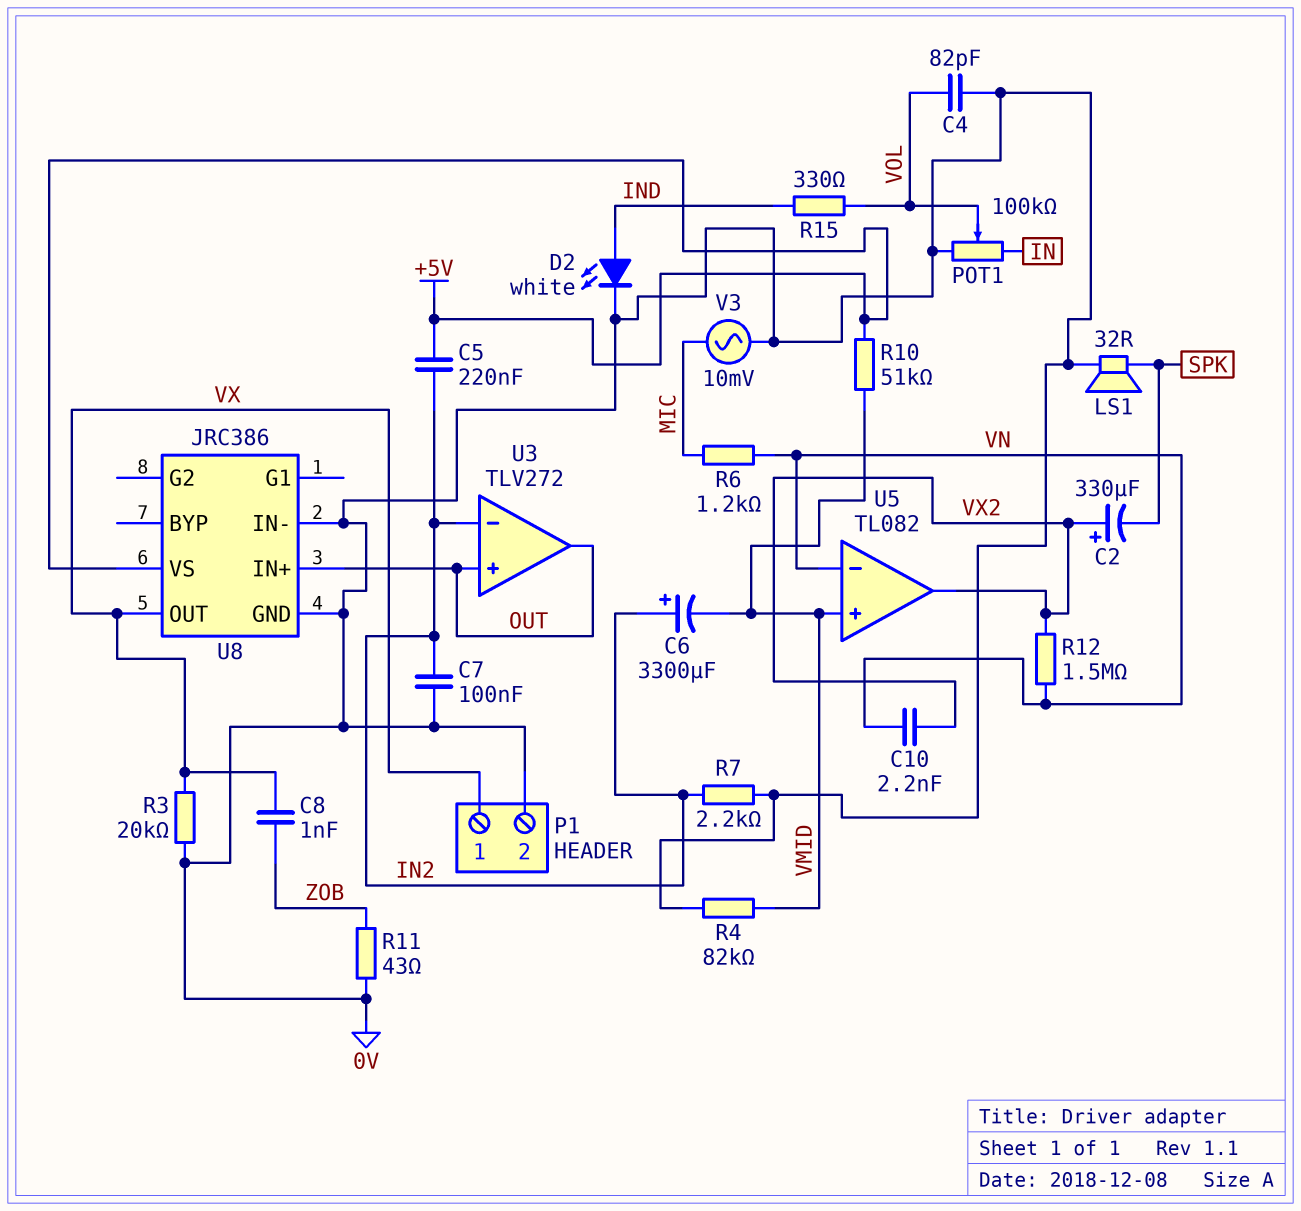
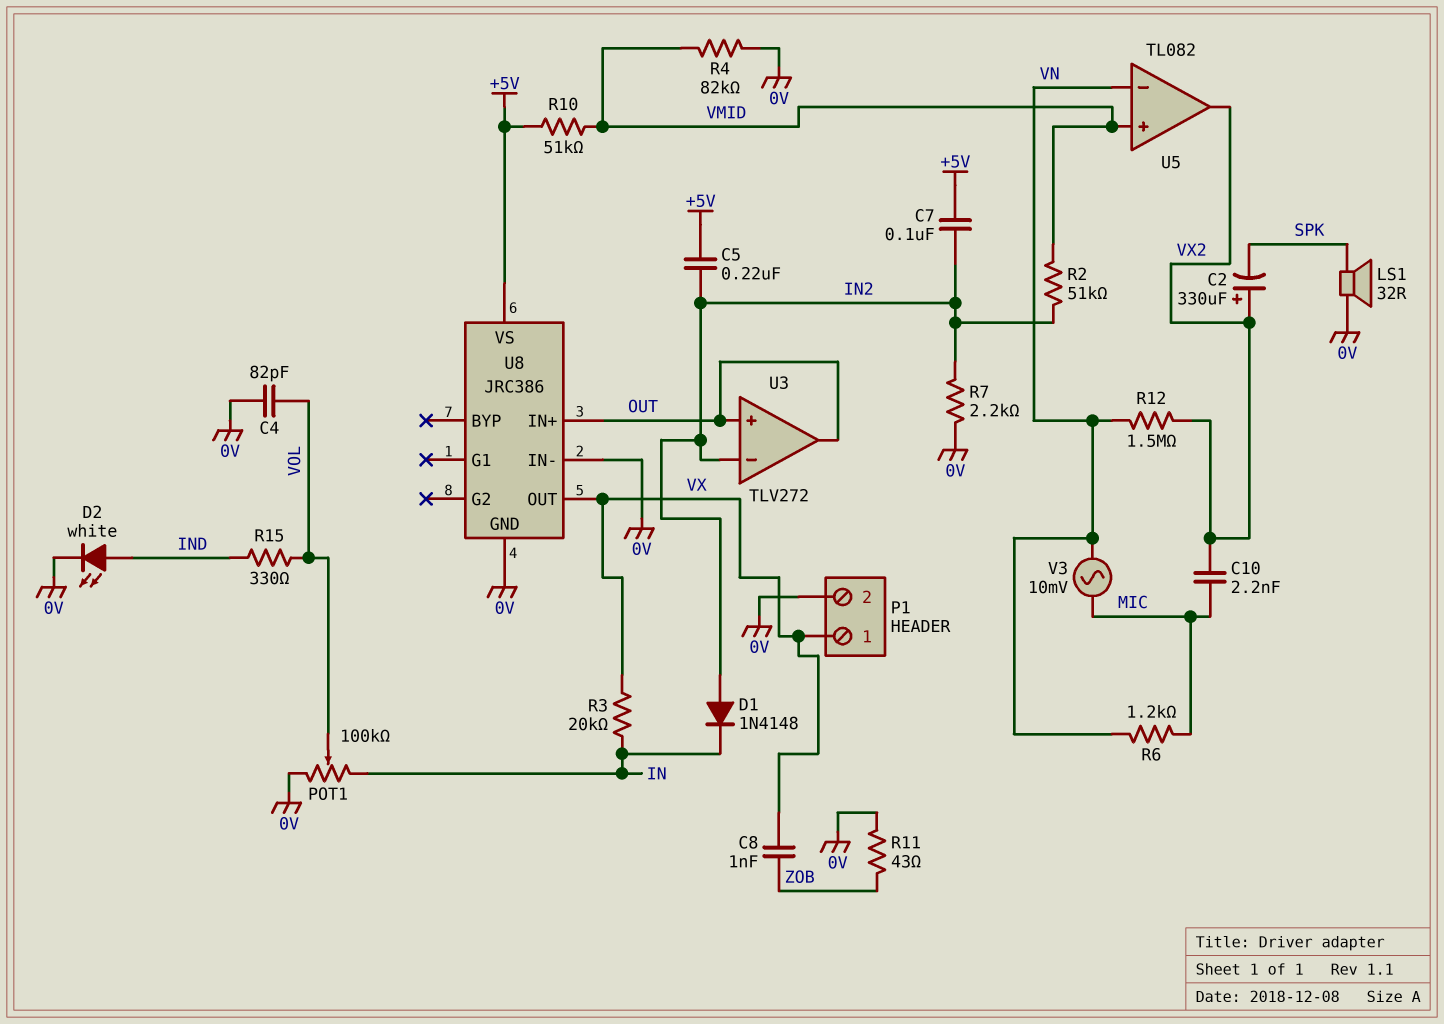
C6: 3300uF (plus IN2, minus VMID) -> none
C7: 100nF (0V, IN2) -> 100nF (+5V, IN2)
C10: 2.2nF (VN, VX2) -> 2.2nF (MIC, VX2)
D1: none -> diode 1N4148 (A IN2, K IN)
R2: none -> 51k (IN2, VMID)
R3: 20k (0V, VX) -> 20k (IN, VX)
V3: AC 10mV (0V, MIC) -> AC 10mV (MIC, VN)

